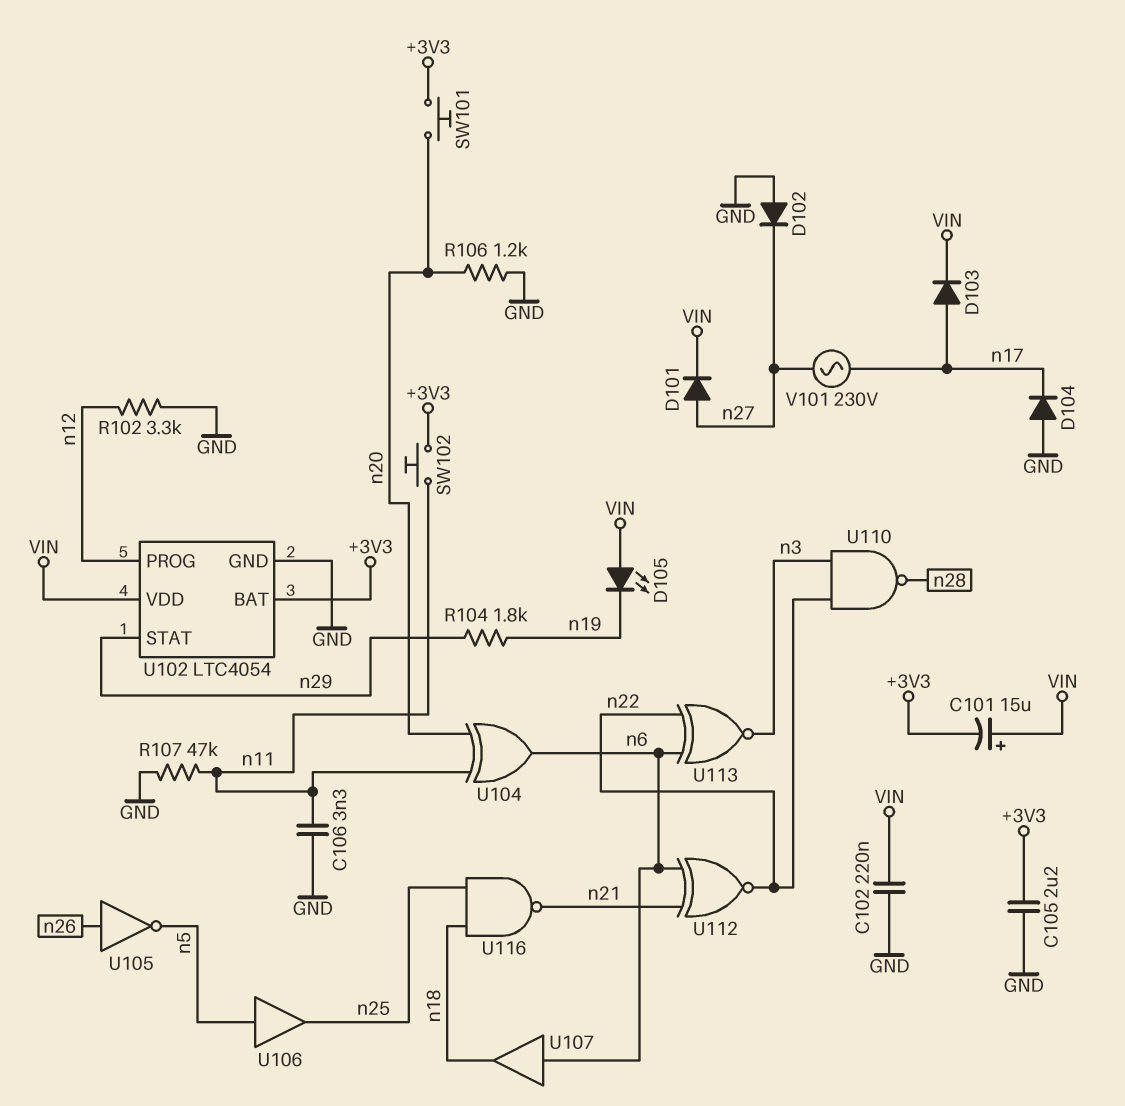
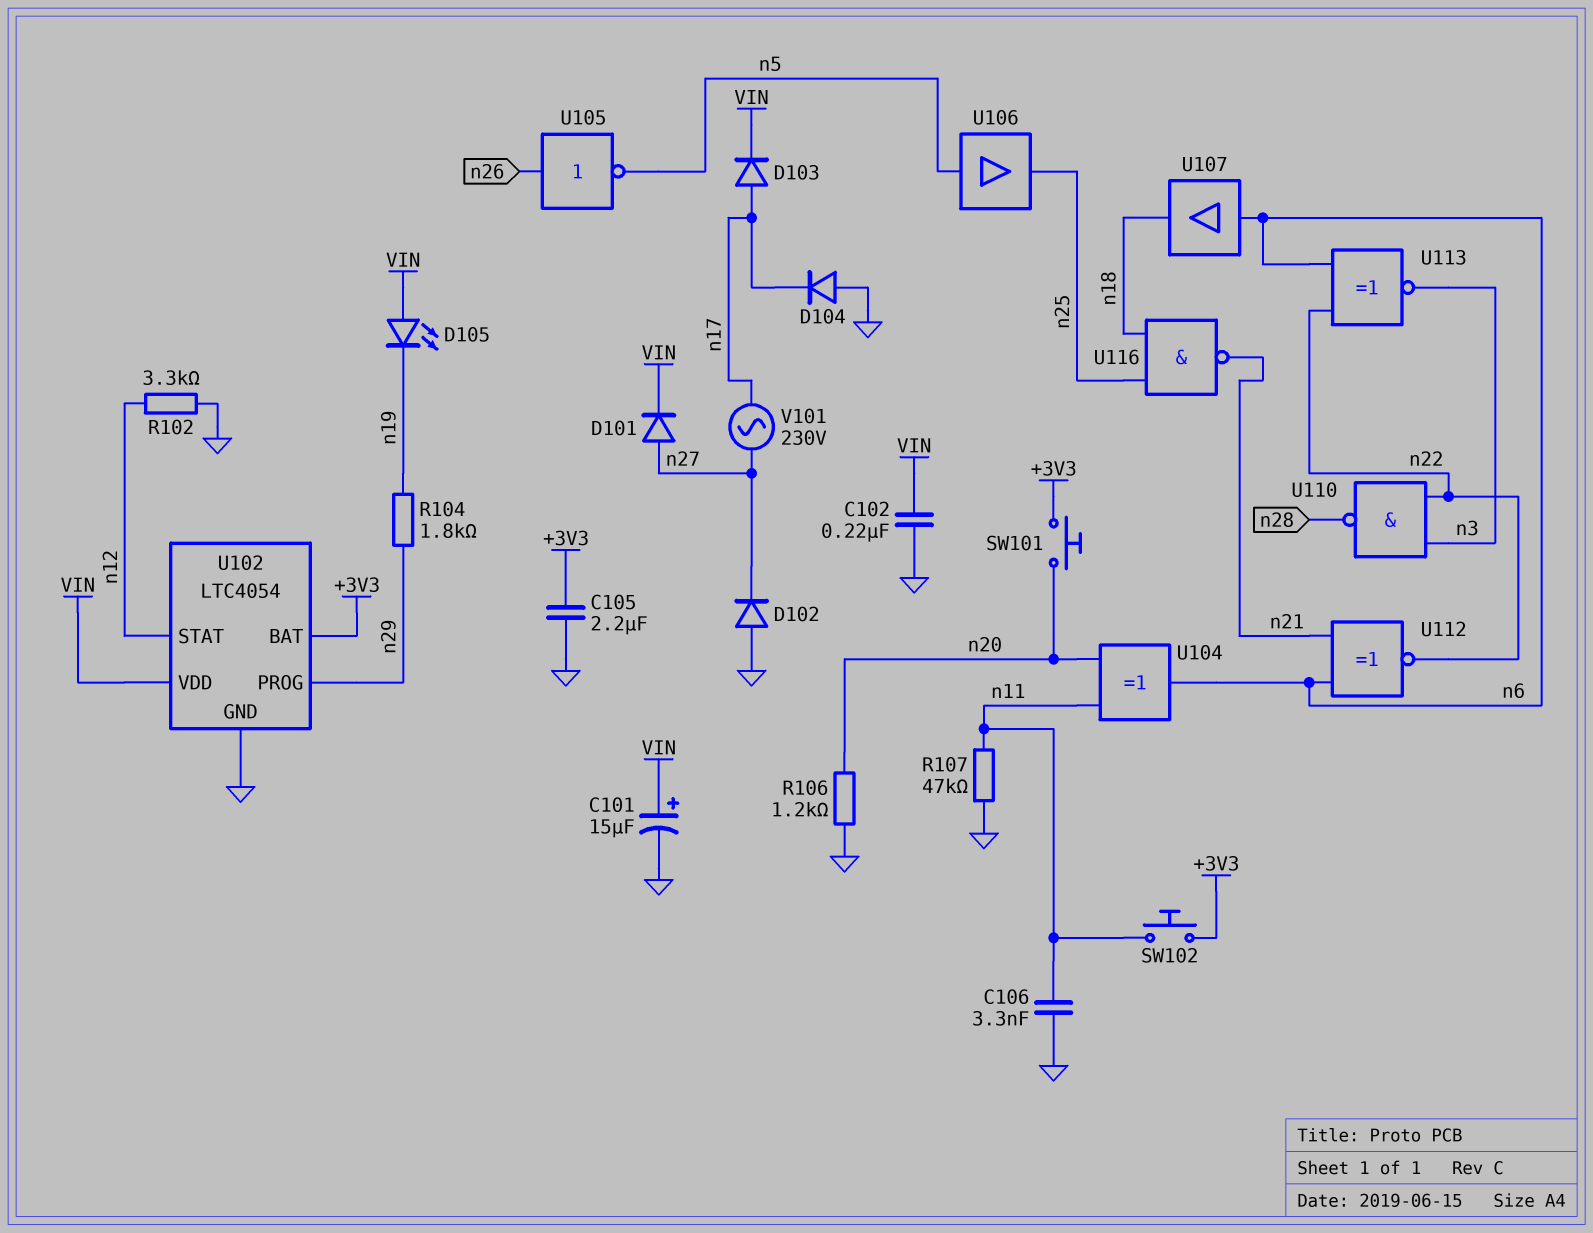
C101: 15uF (plus VIN, minus +3V3) -> 15uF (plus VIN, minus GND)
U102 pin PROG: n12 -> n29
U102 pin STAT: n29 -> n12

